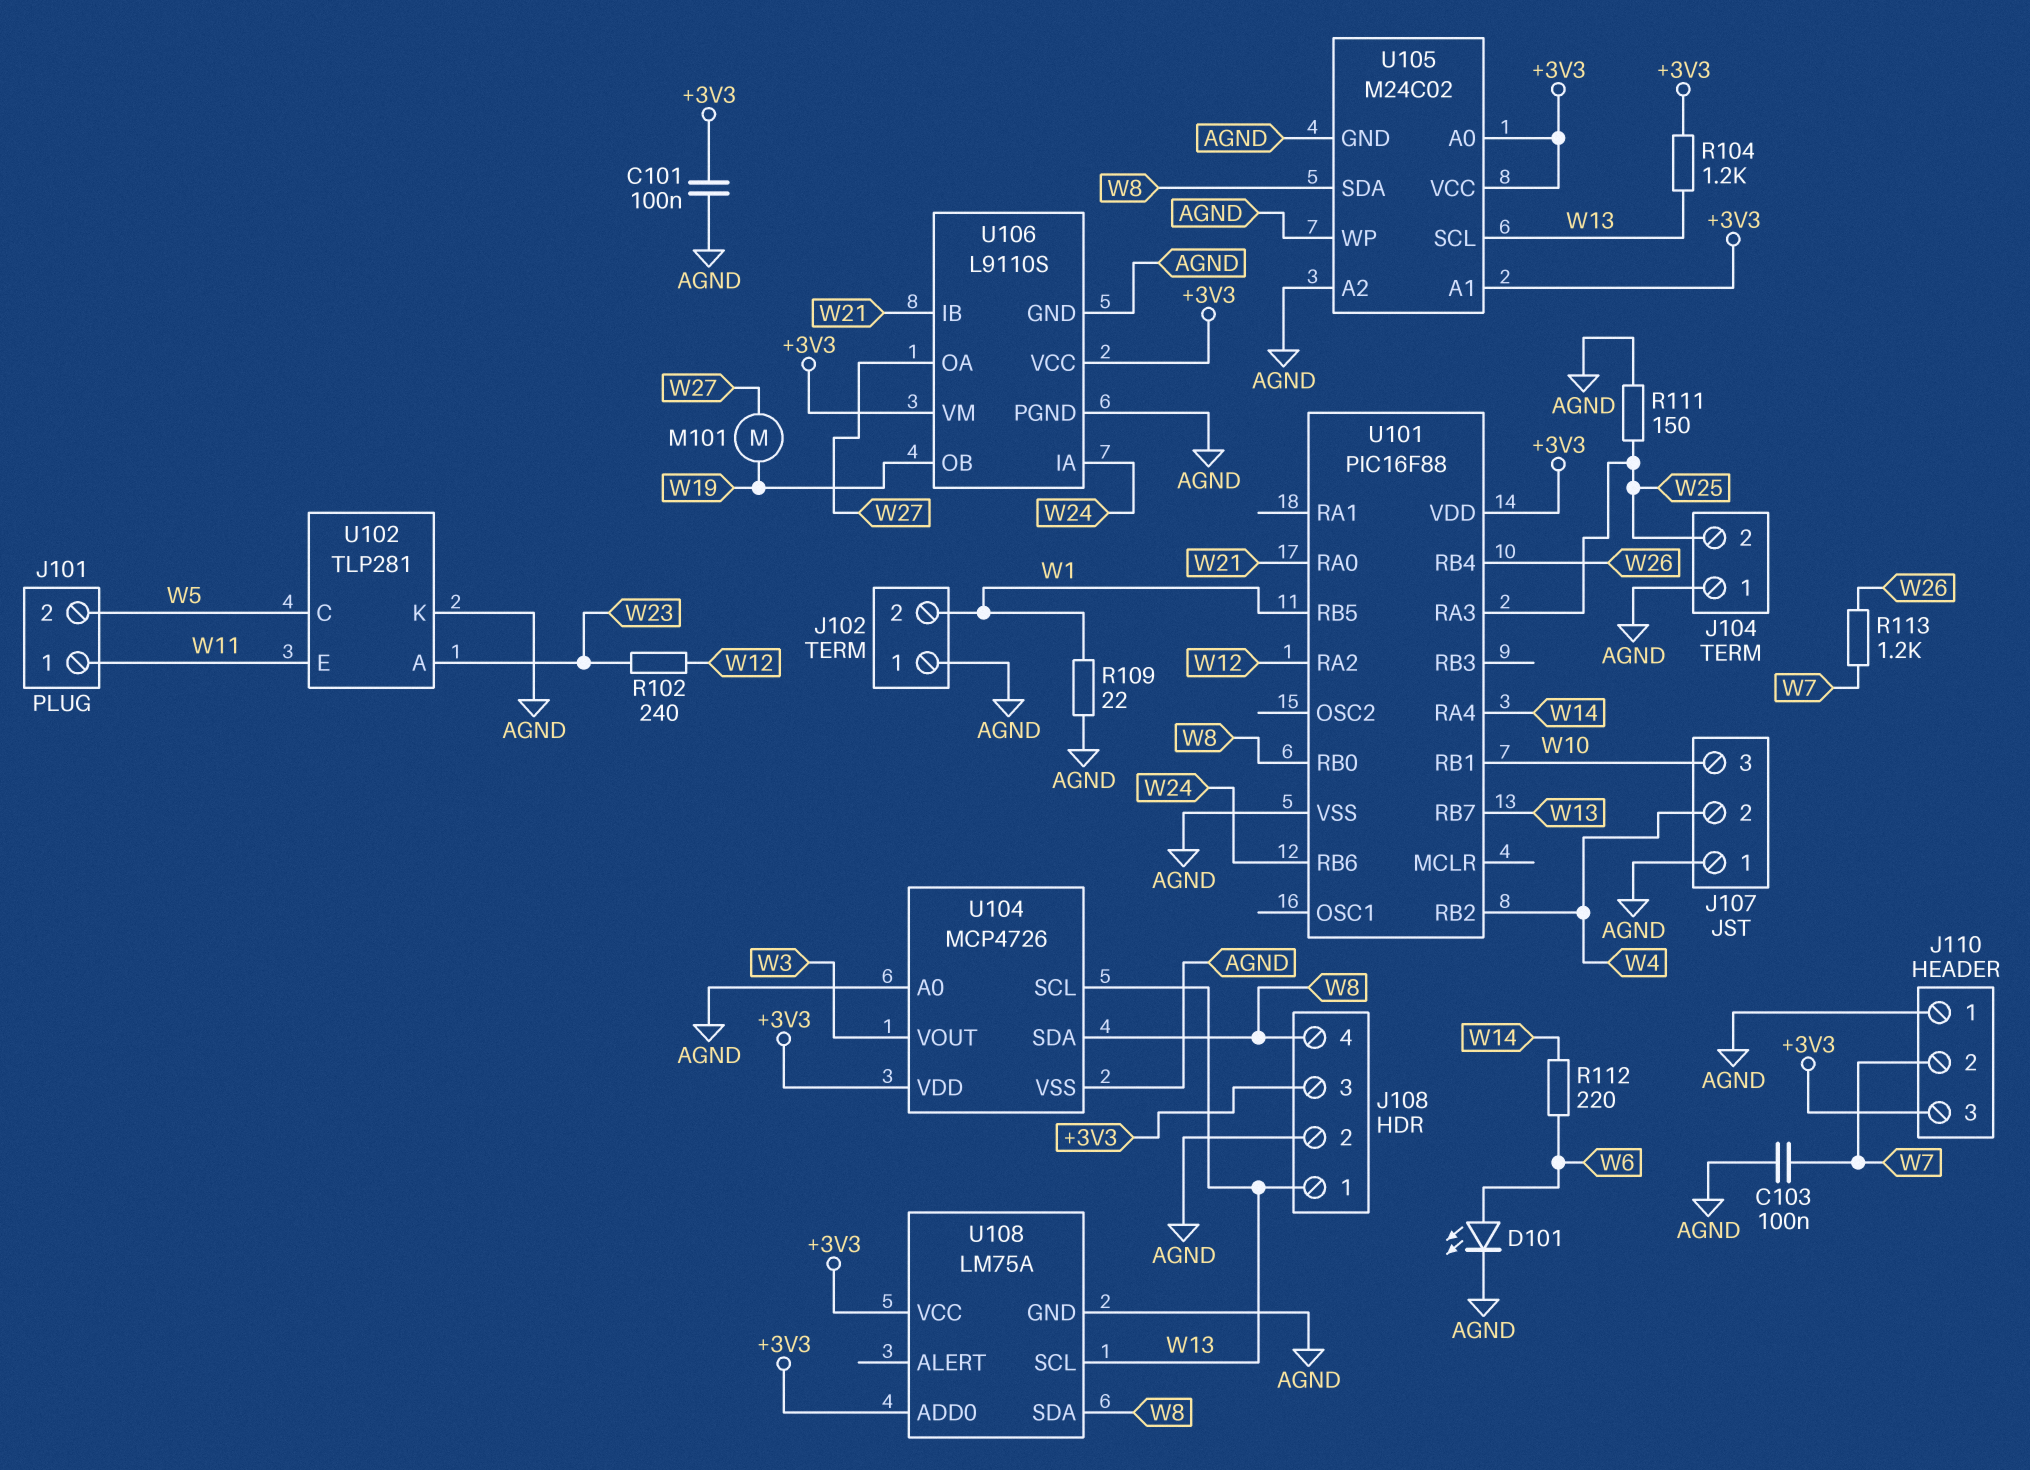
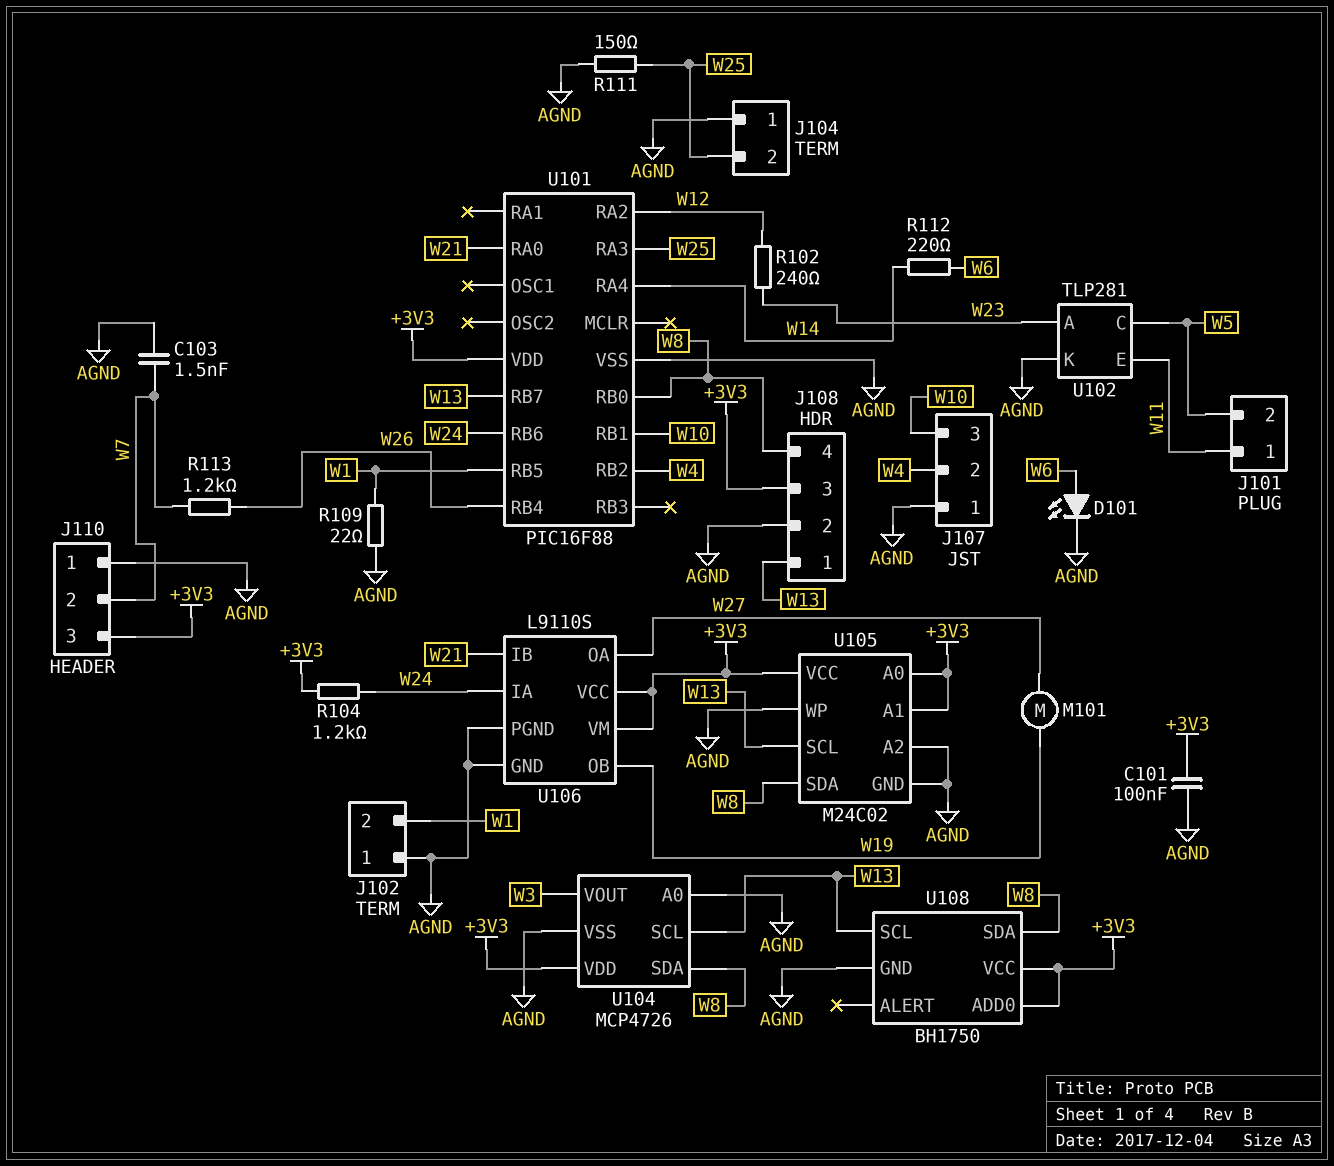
C103: 100nF (AGND, W7) -> 1.5nF (AGND, W7)
R104: 1.2k (+3V3, W13) -> 1.2k (+3V3, W24)
U108: LM75A -> BH1750

